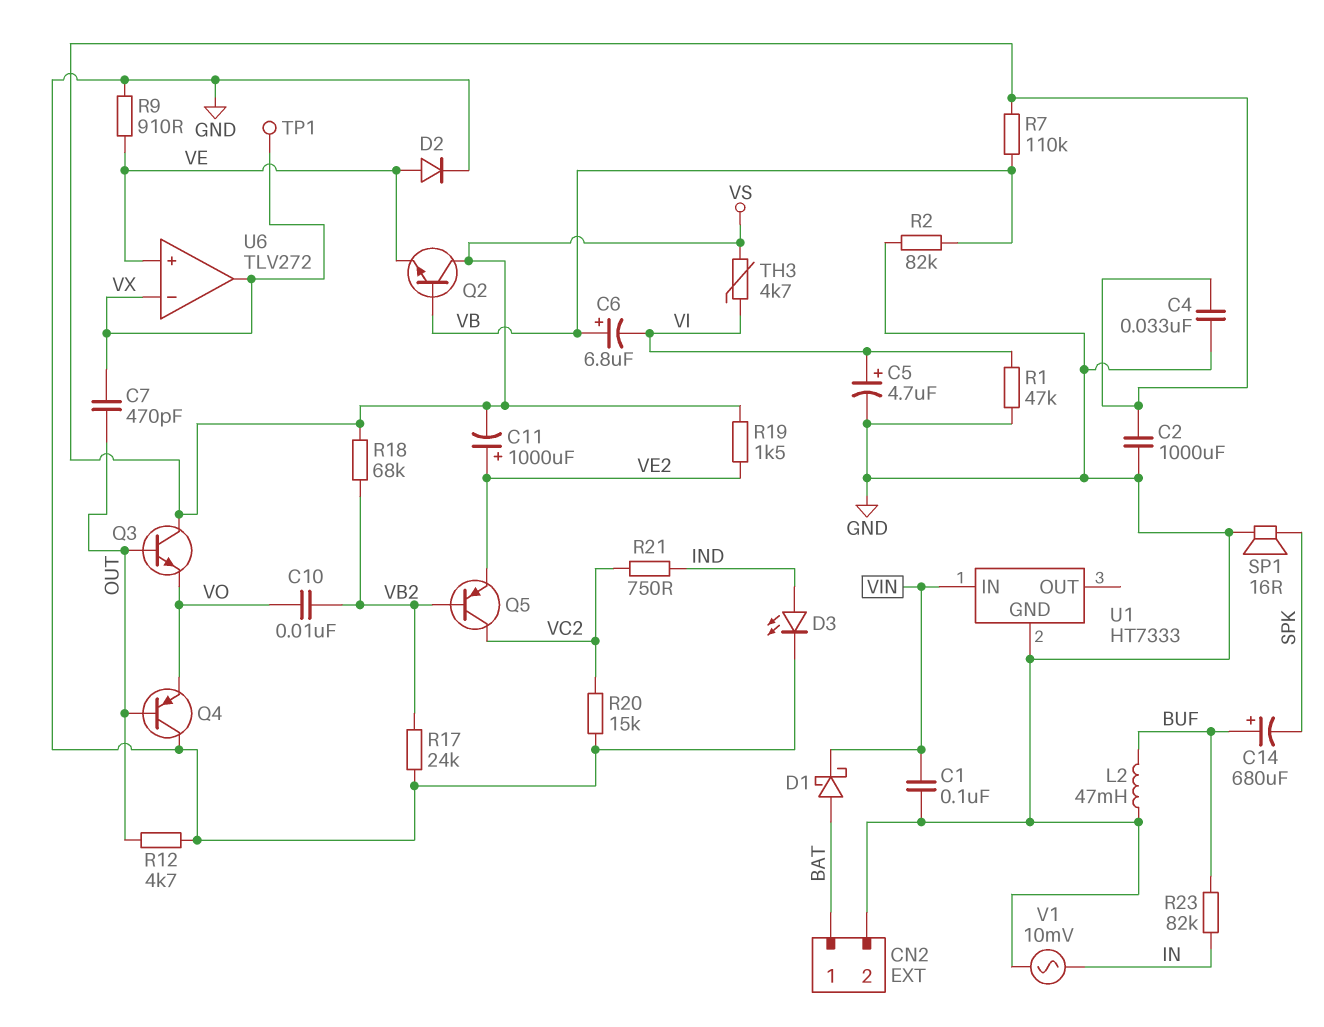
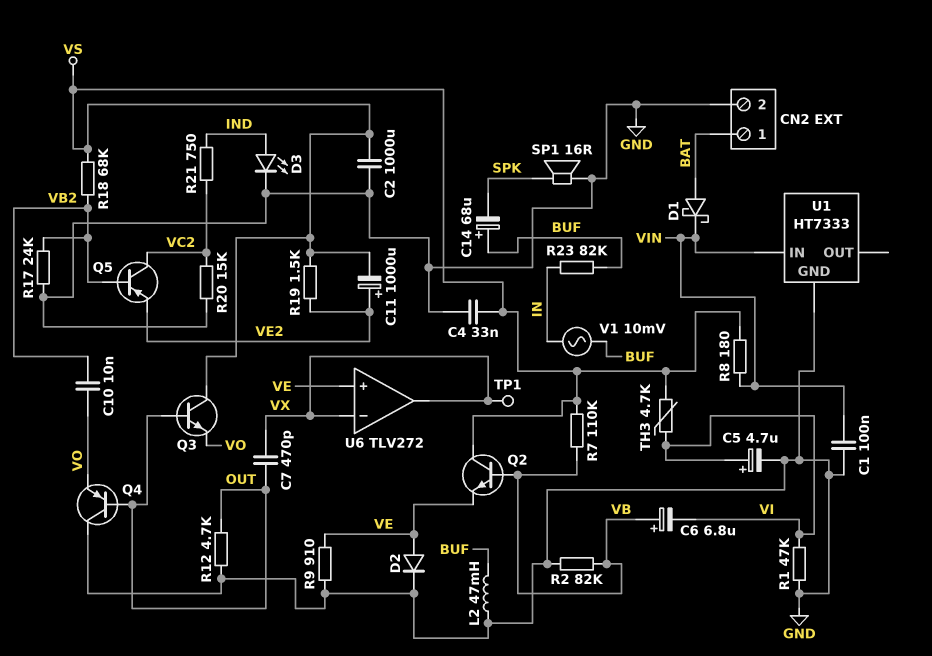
C14: 680uF (plus BUF, minus SPK) -> 68uF (plus BUF, minus SPK)
R8: none -> 180 (VIN, VS)
V1: AC 10mV (GND, IN) -> AC 10mV (BUF, IN)

